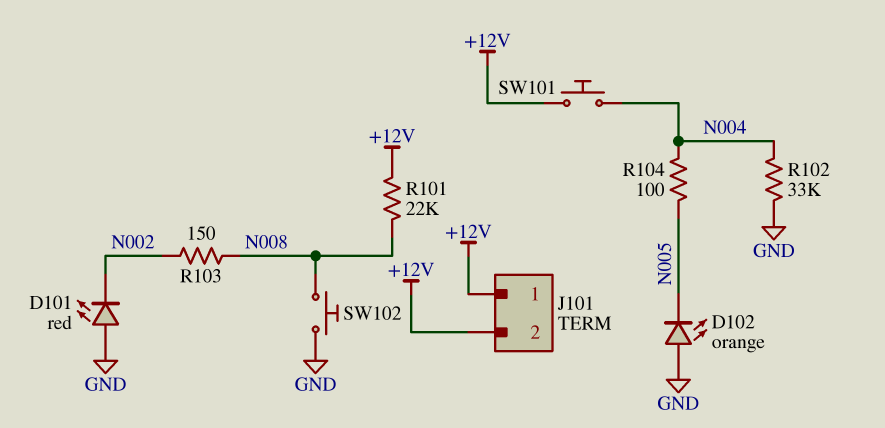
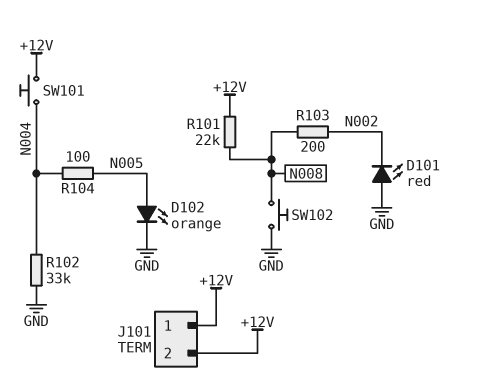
D102: LED orange (A GND, K N005) -> LED orange (A N005, K GND)
R103: 150 (N002, N008) -> 200 (N002, N008)

